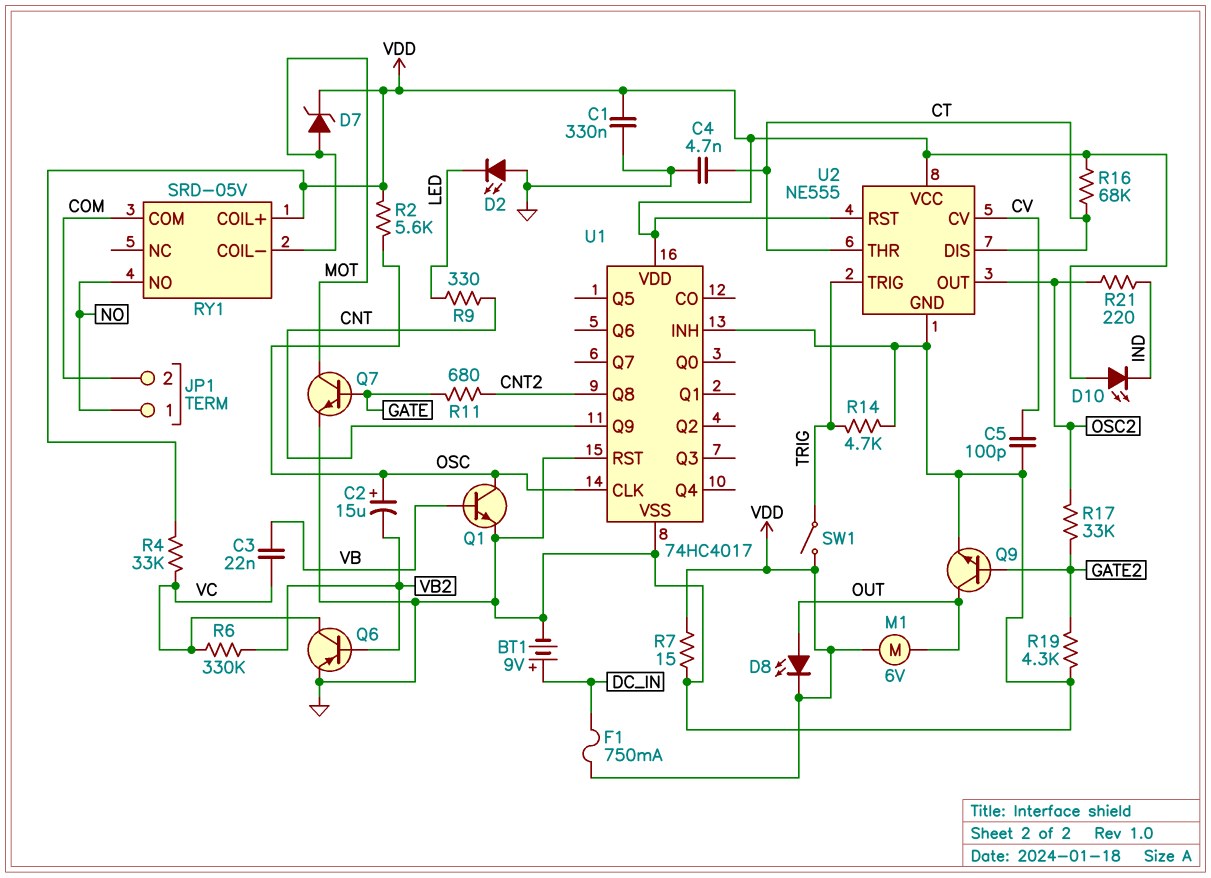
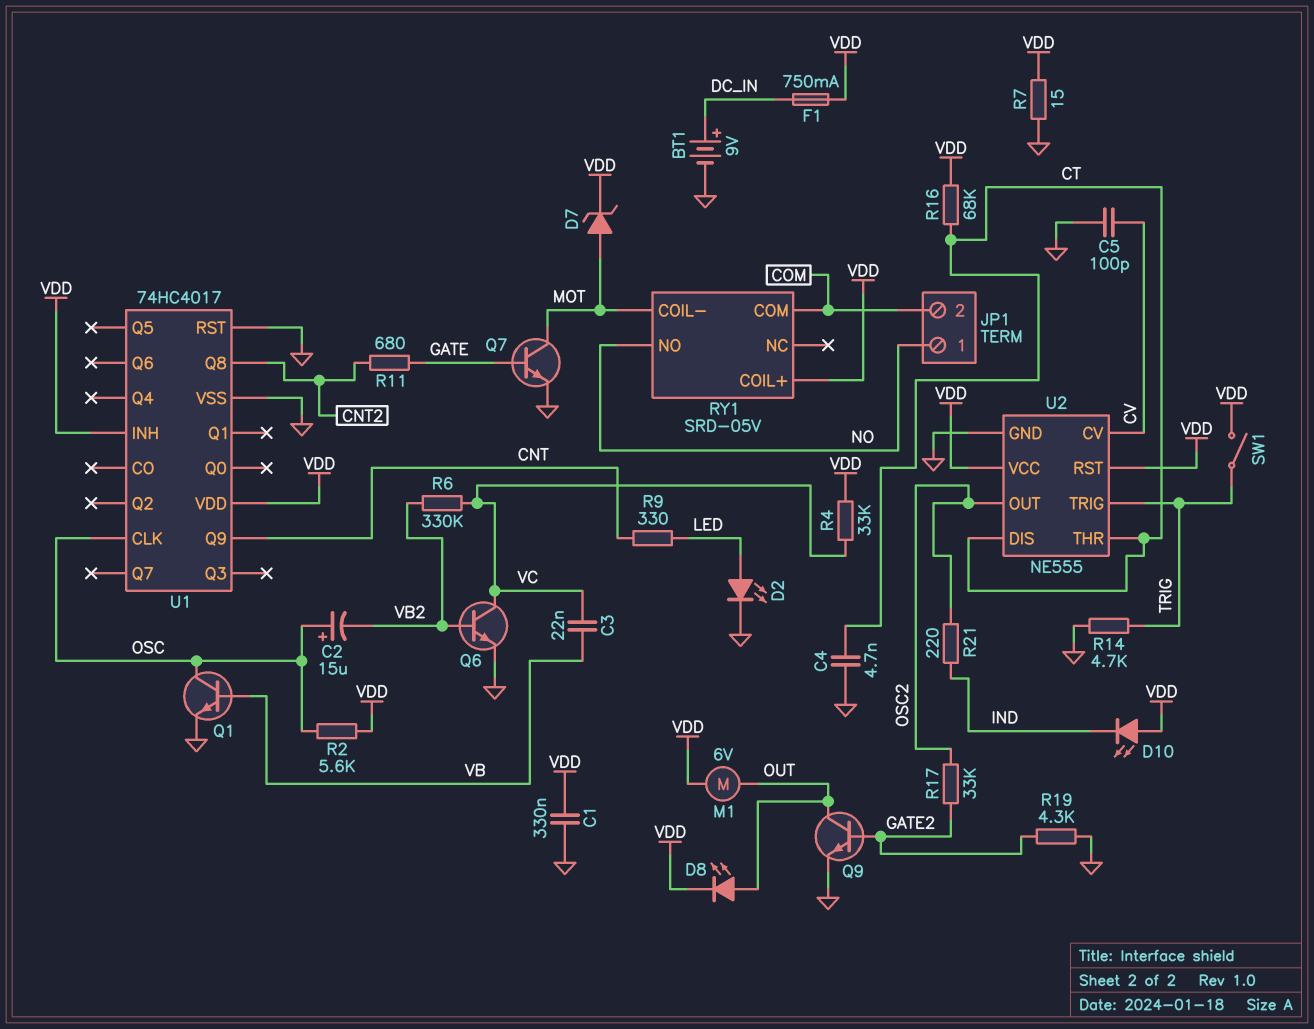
D2: LED (A GND, K LED) -> LED (A LED, K GND)
Q6: PNP (B VB2, C VC, E GND) -> NPN (B VB2, C VC, E GND)
U1 pin INH: GND -> VDD

